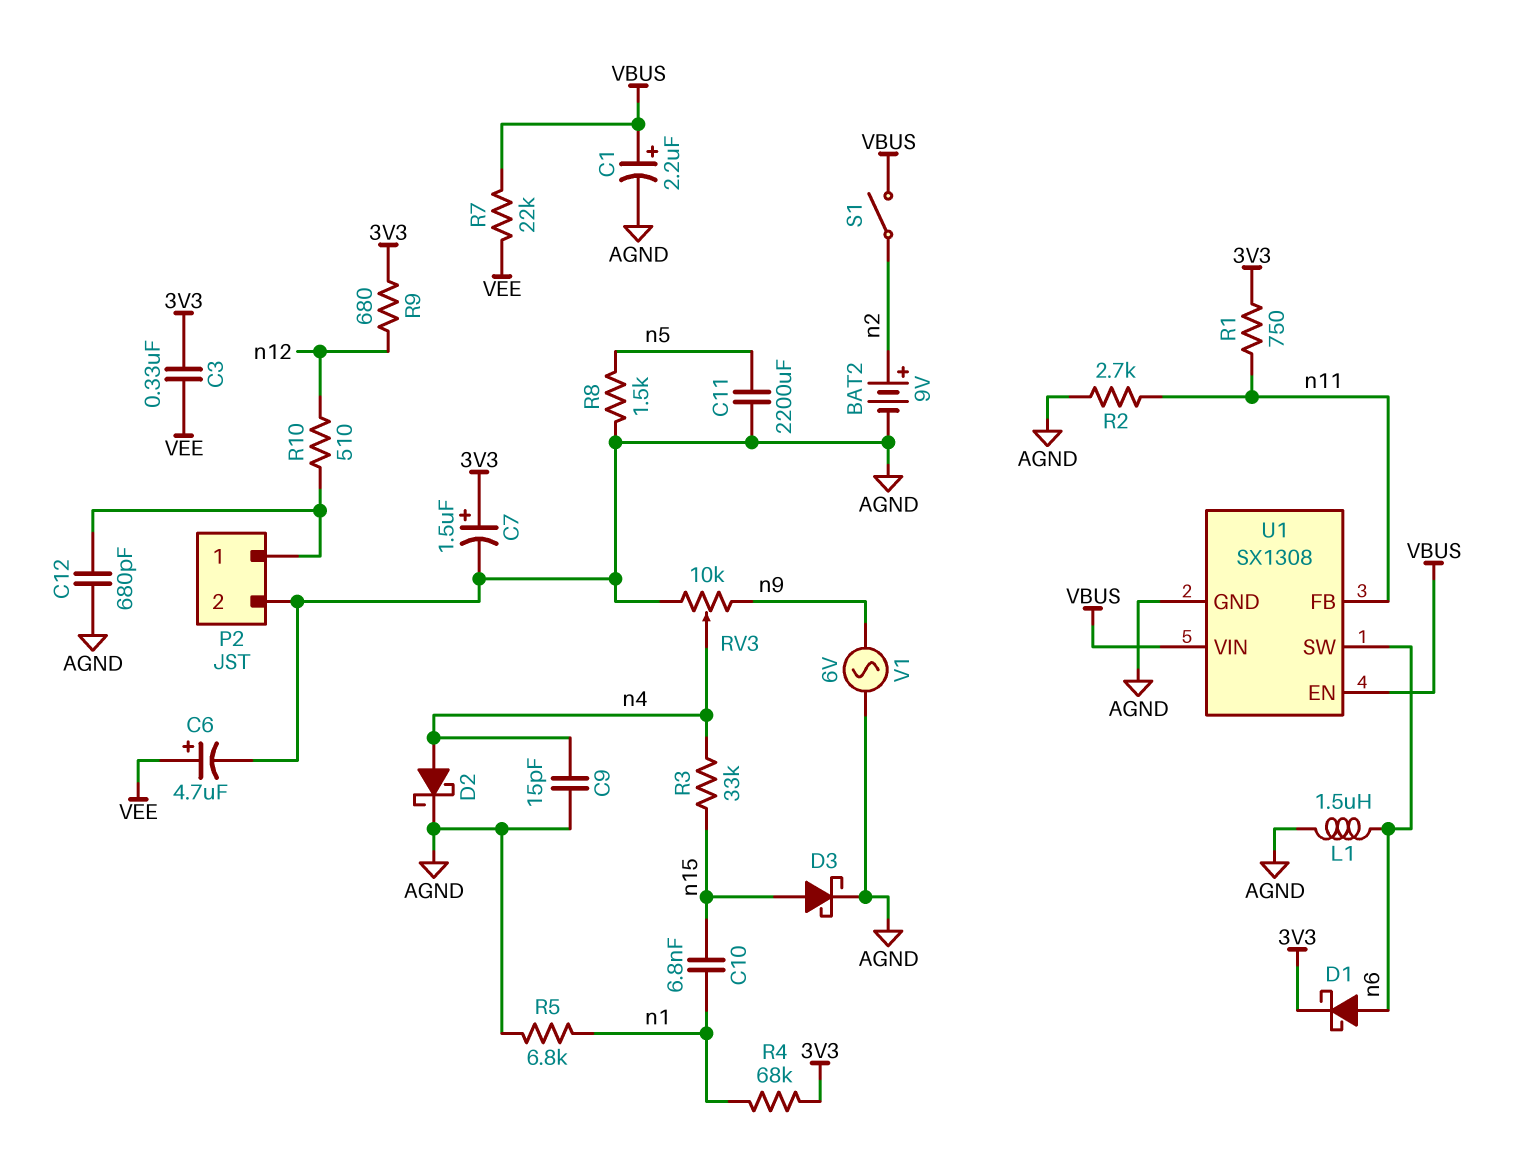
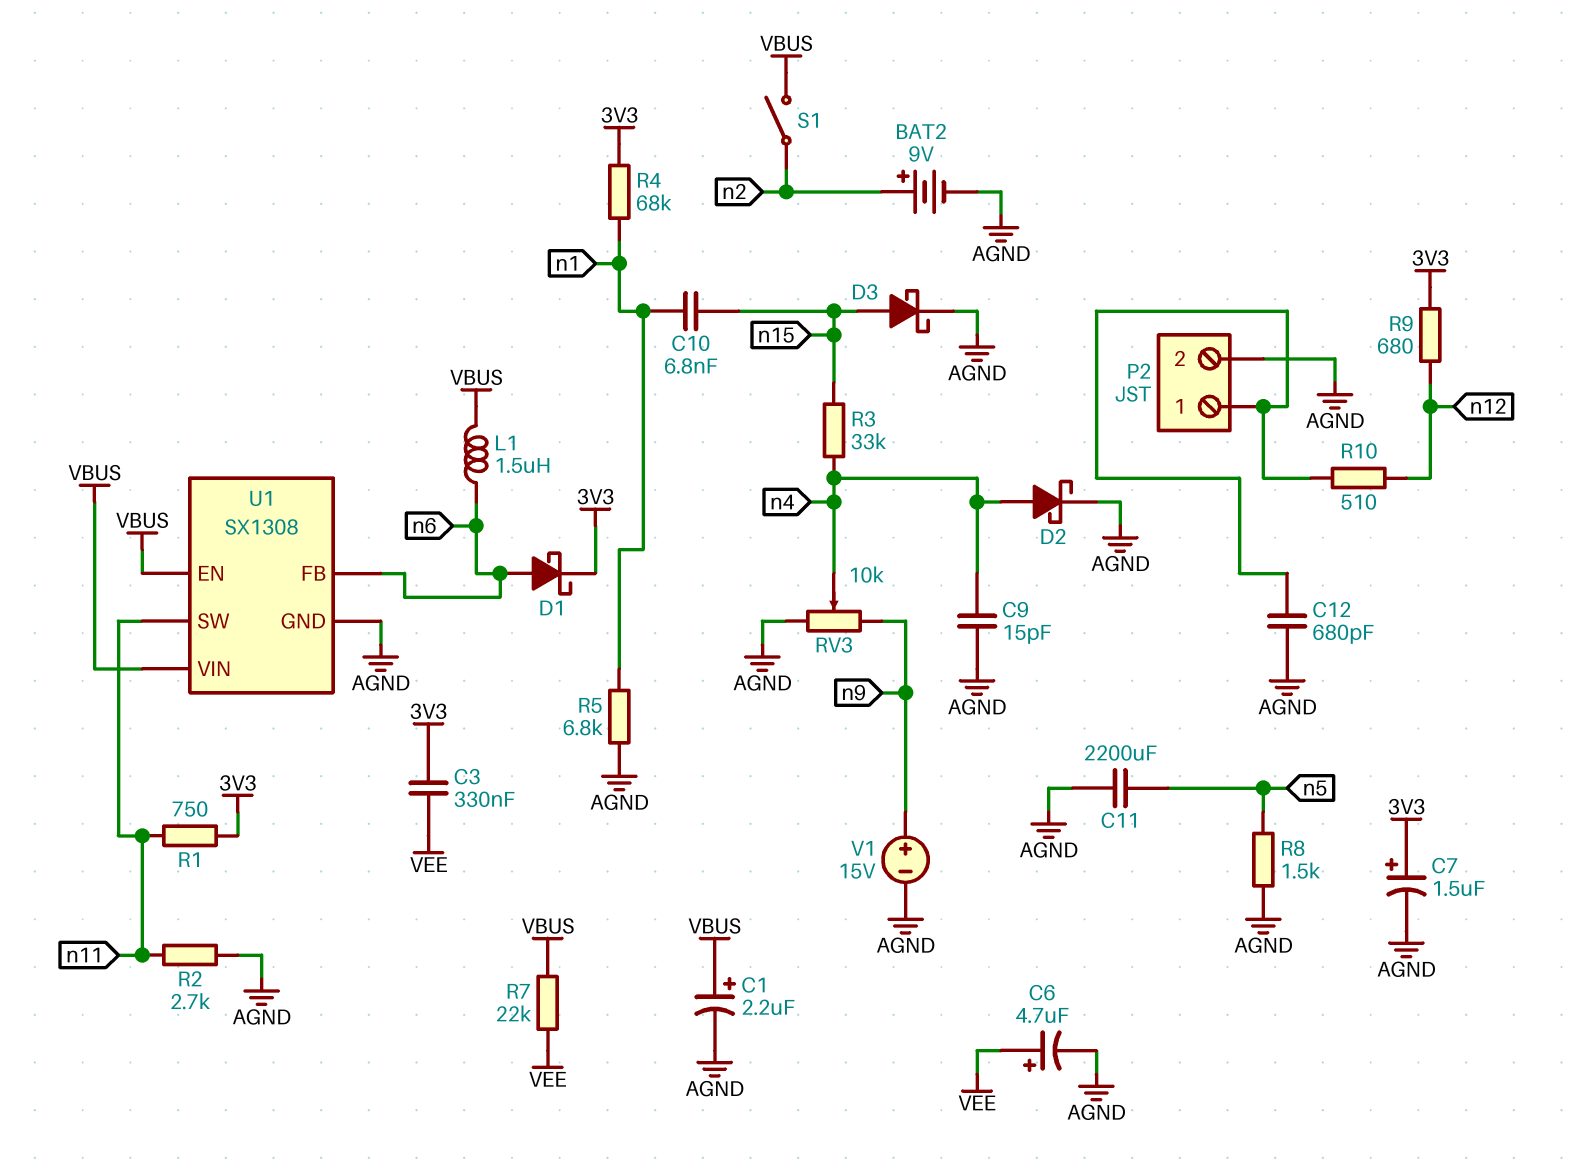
L1: 1.5uH (AGND, n6) -> 1.5uH (VBUS, n6)
U1 pin FB: n11 -> n6
U1 pin SW: n6 -> n11
V1: AC 6V (AGND, n9) -> 15V (plus n9, minus AGND)

